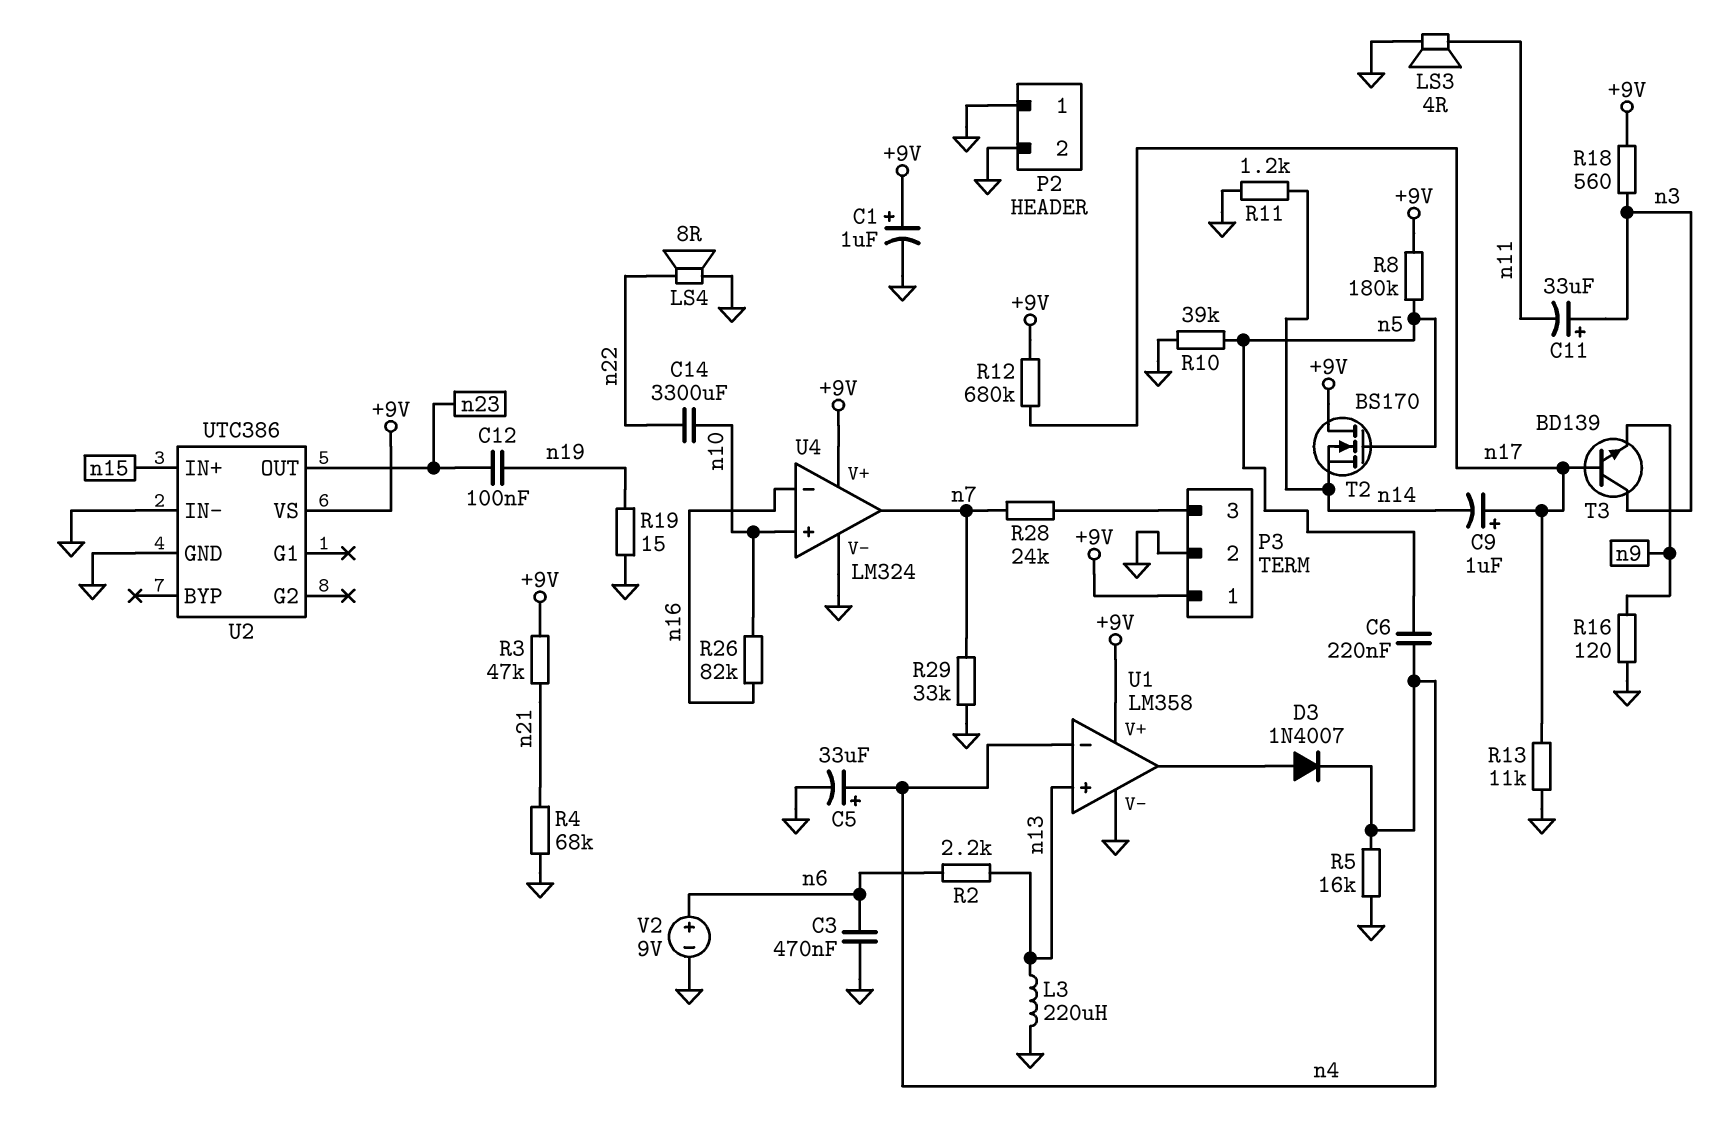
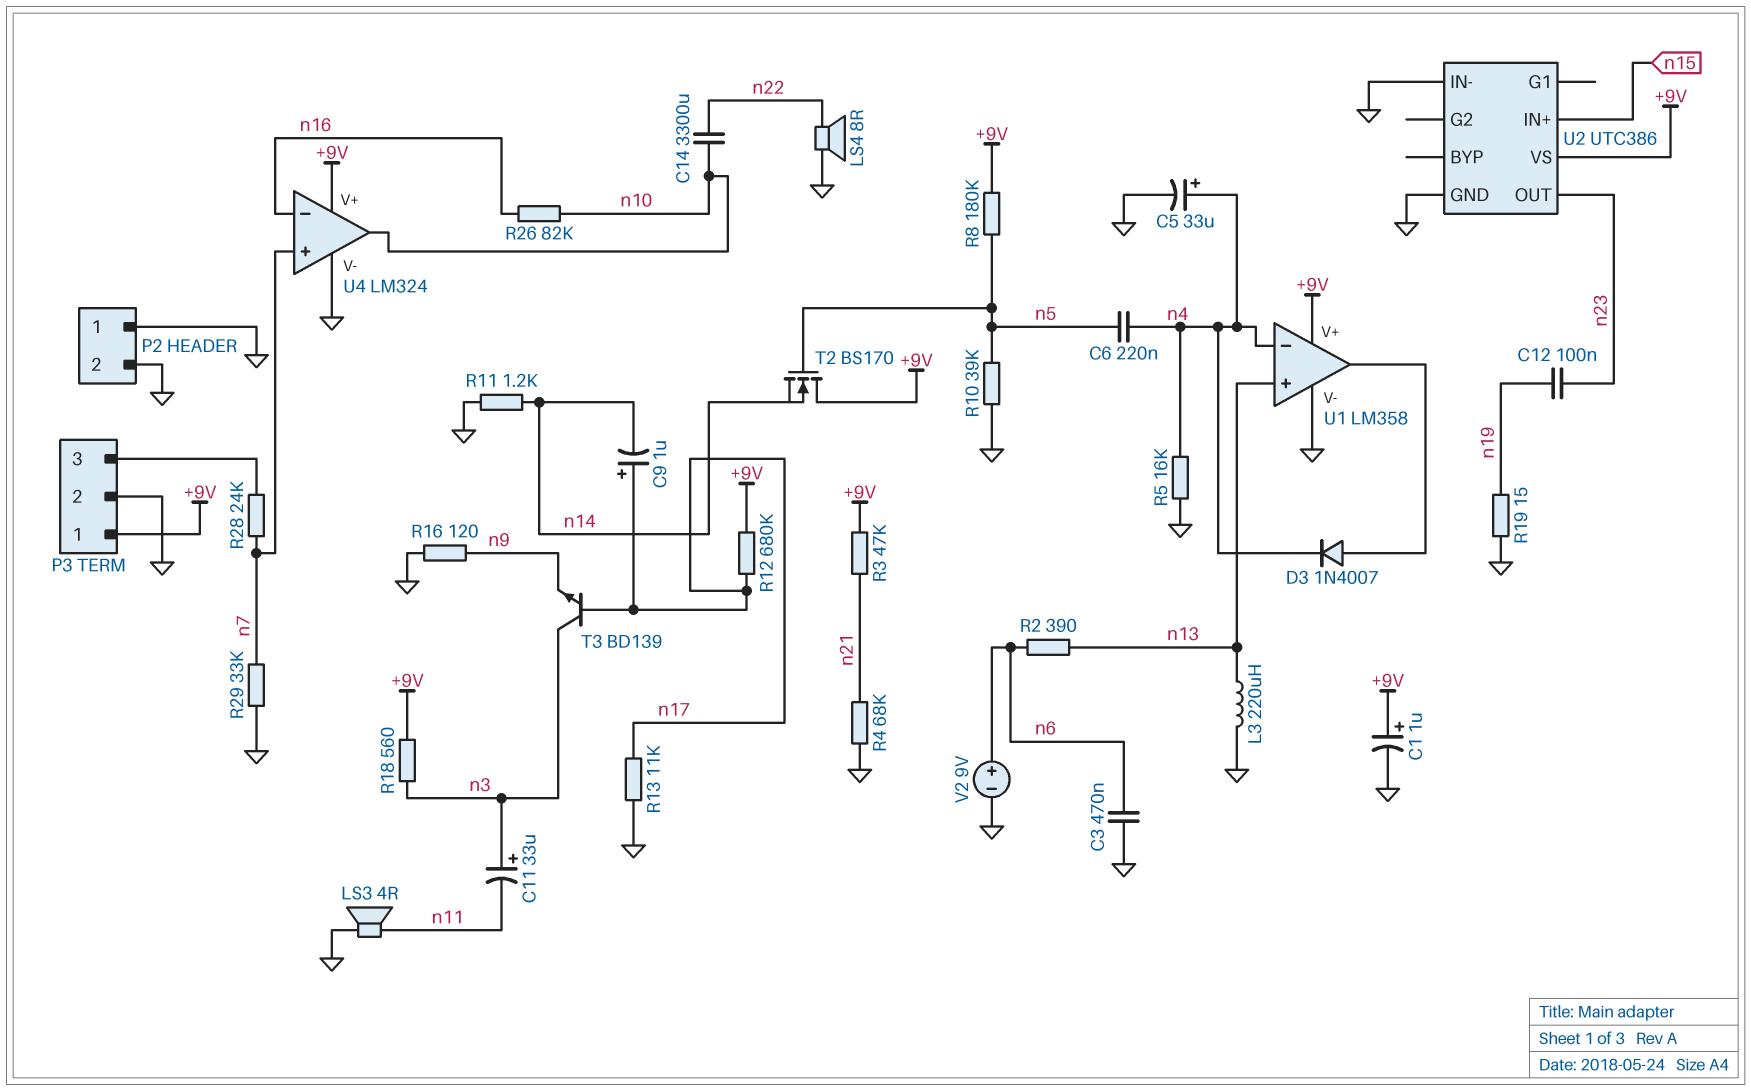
R2: 2.2k (n6, n13) -> 390 (n6, n13)
U4 pin in+: n10 -> n7
U4 pin out: n7 -> n10

